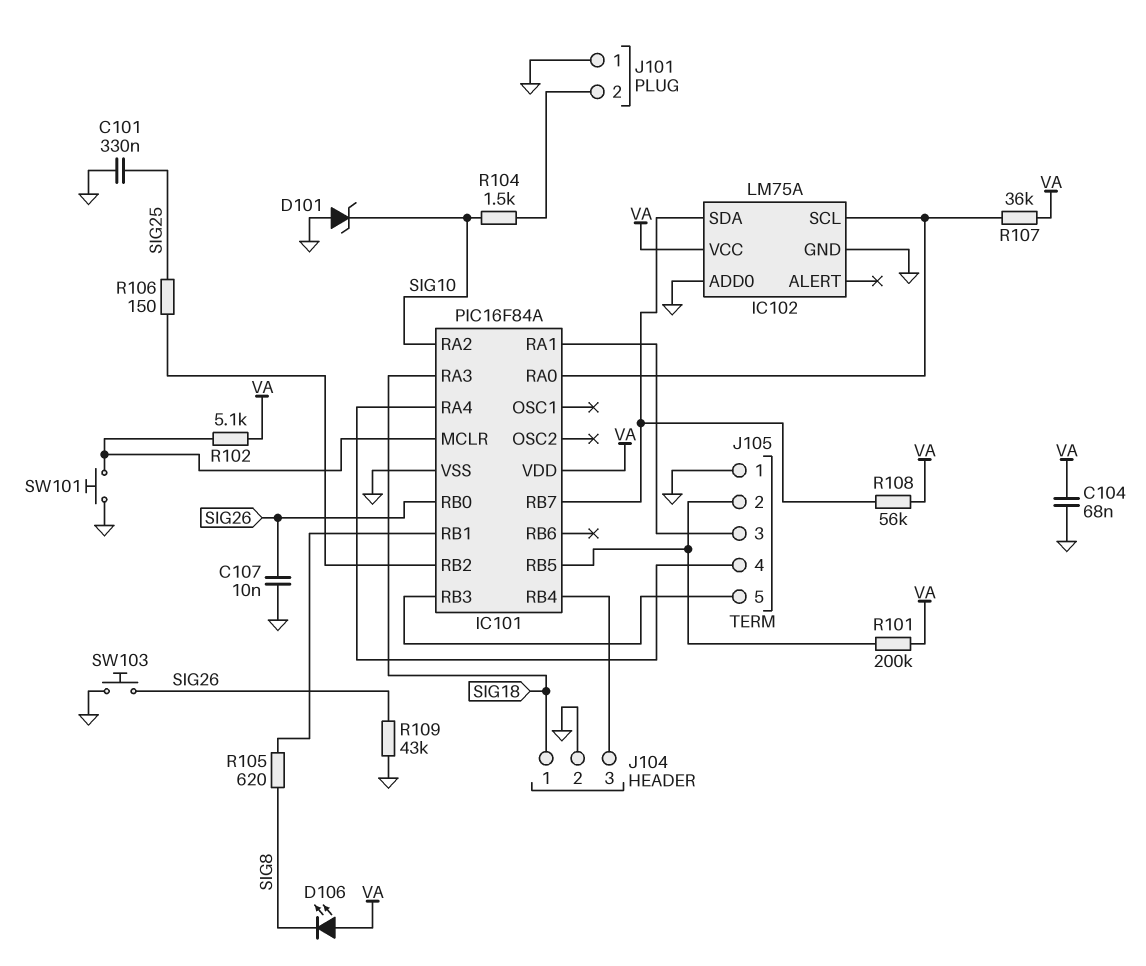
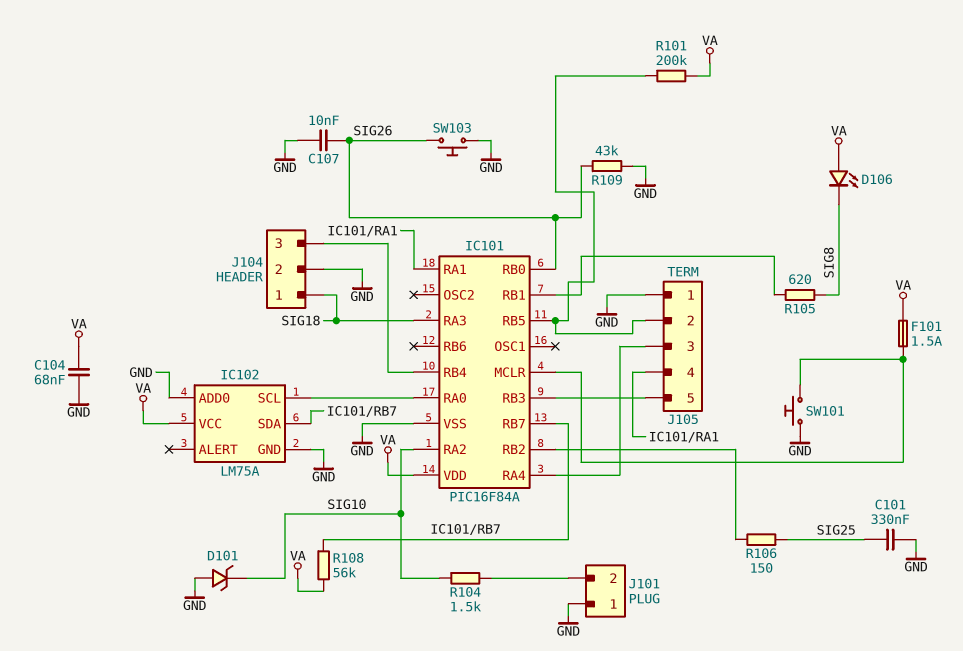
F101: none -> 1.5A (IC101/MCLR, VA)
J105 pin 3: IC101/RA1 -> IC101/RA4
J105 pin 4: IC101/RA4 -> IC101/RA1
R102: 5.1k (IC101/MCLR, VA) -> none
R107: 36k (IC101/RA0, VA) -> none

